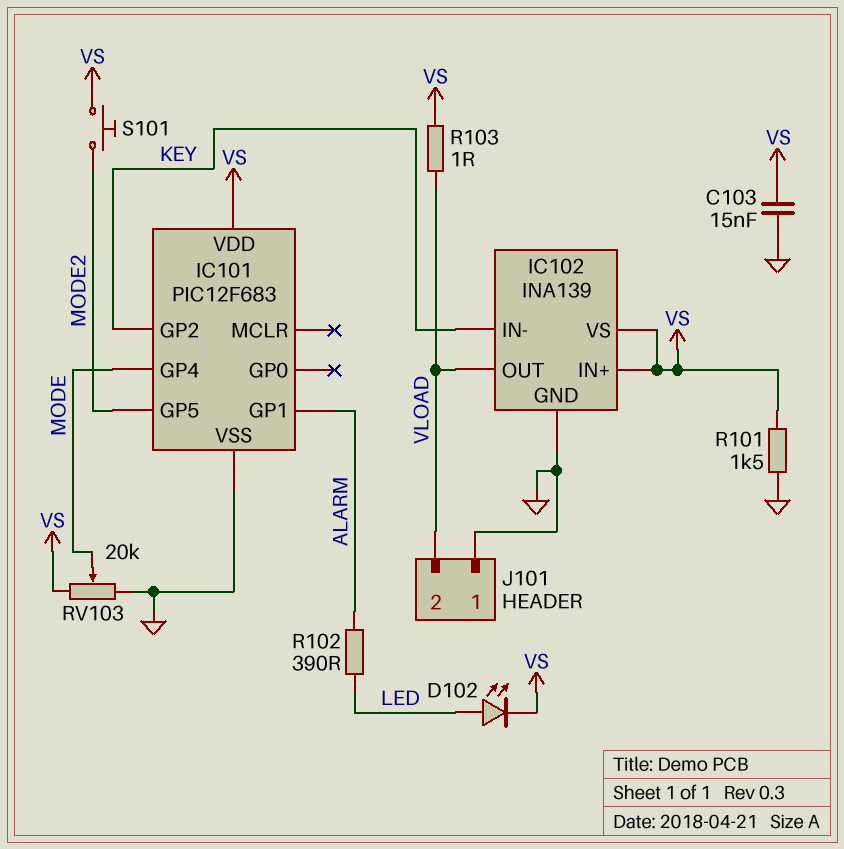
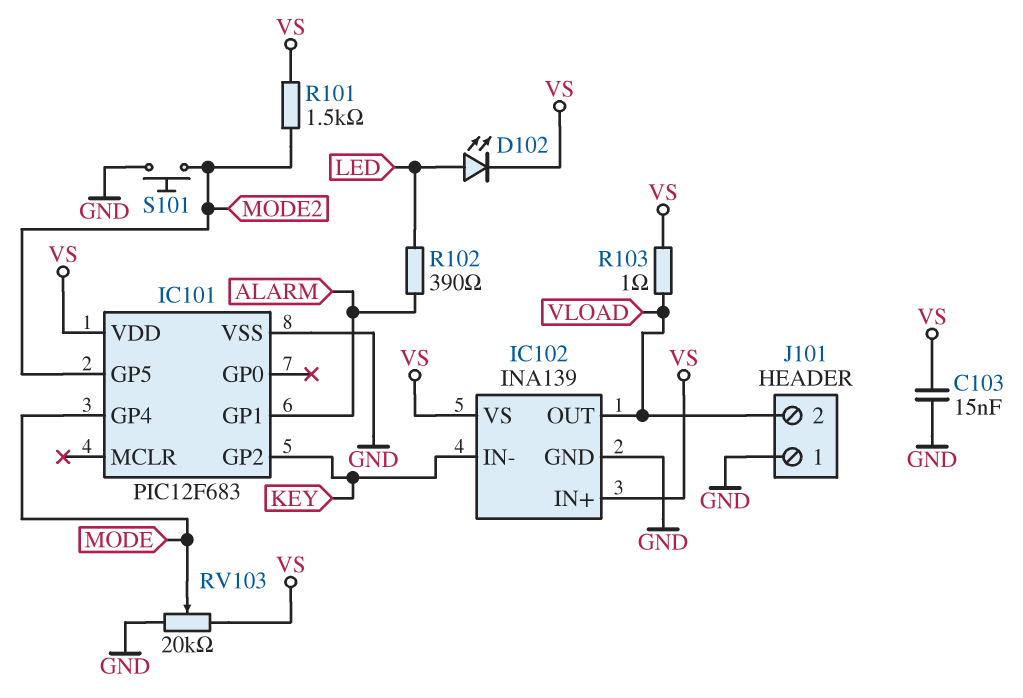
R101: 1.5k (GND, VS) -> 1.5k (MODE2, VS)
S101: button (MODE2, VS) -> button (GND, MODE2)

